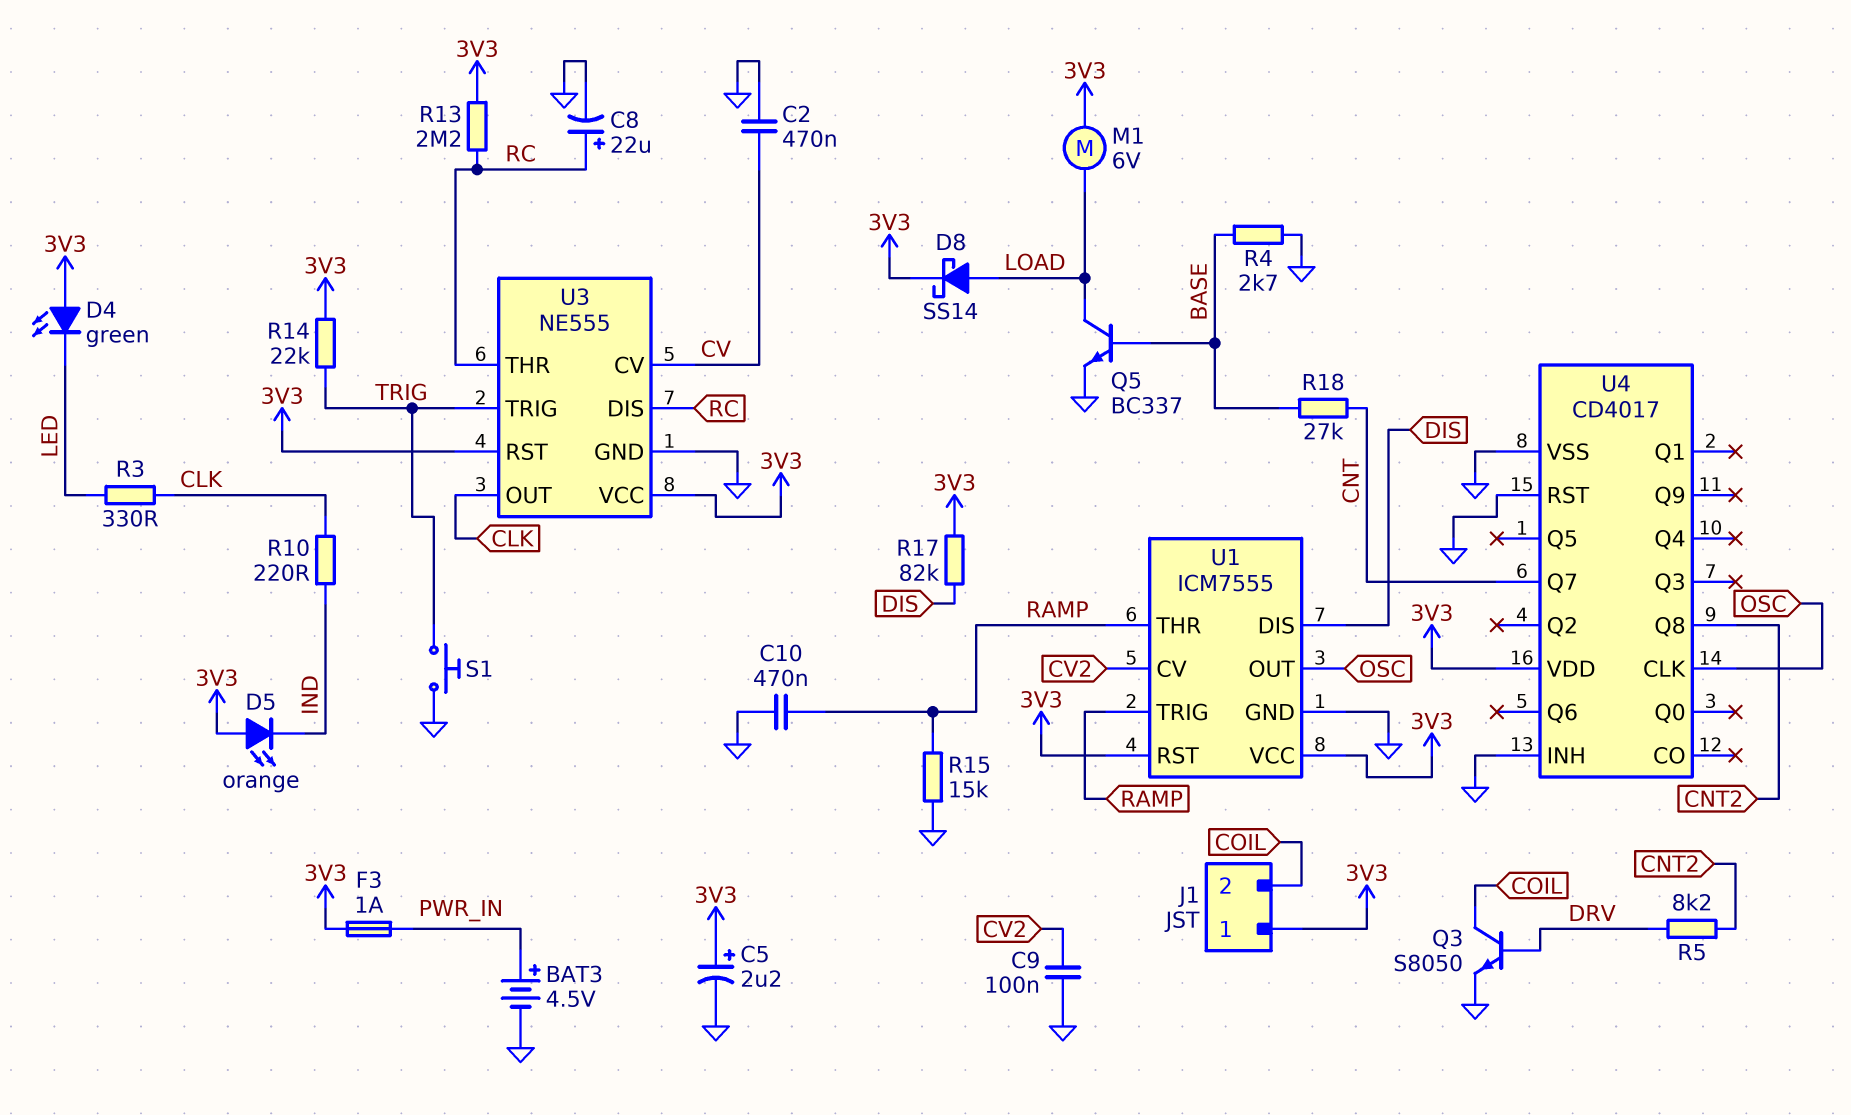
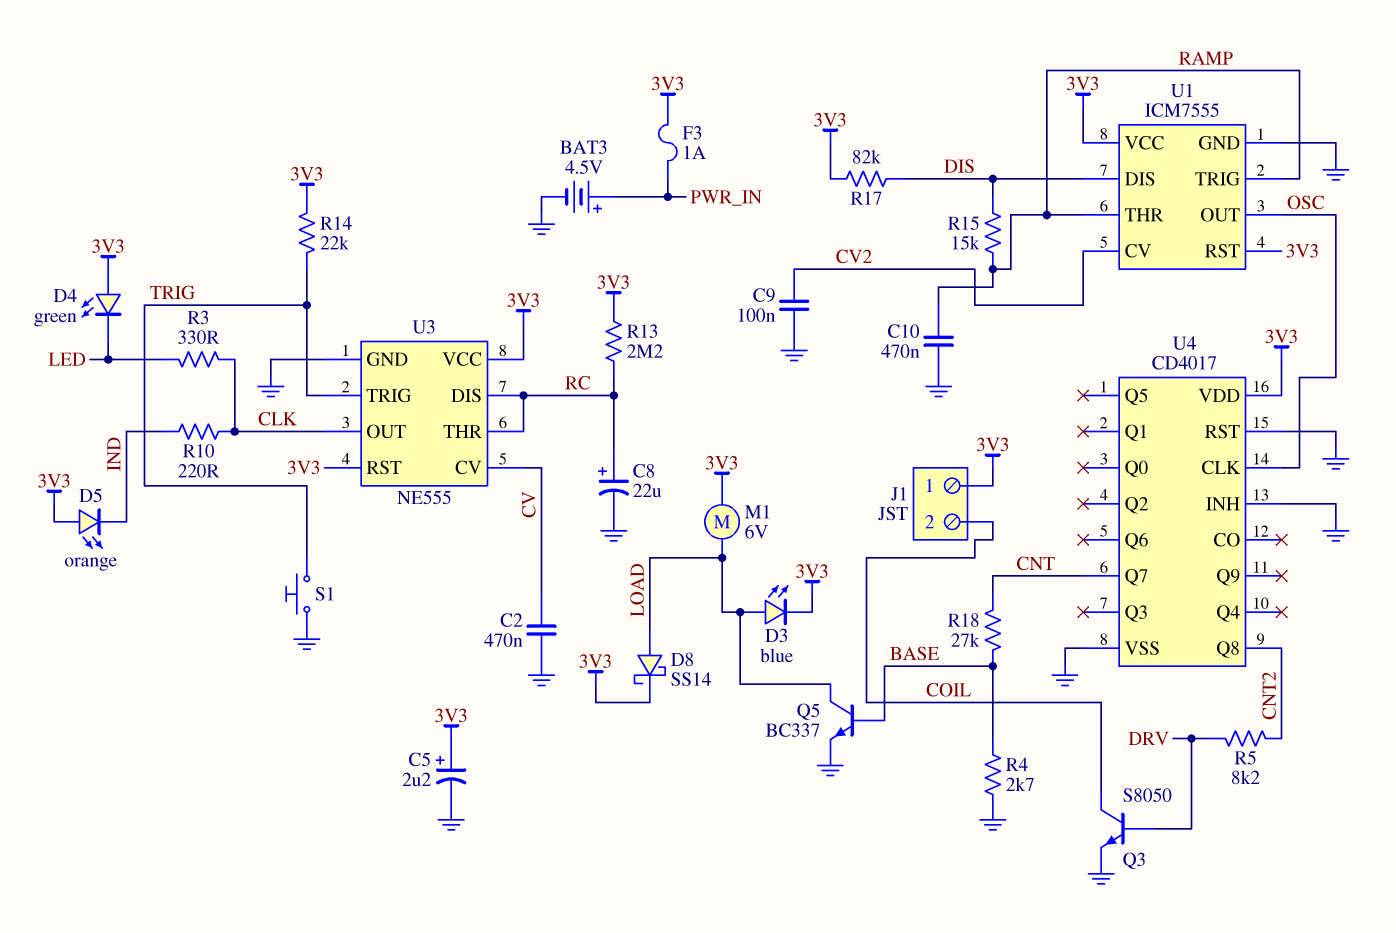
D3: none -> LED blue (A LOAD, K 3V3)
R15: 15k (GND, RAMP) -> 15k (DIS, RAMP)

